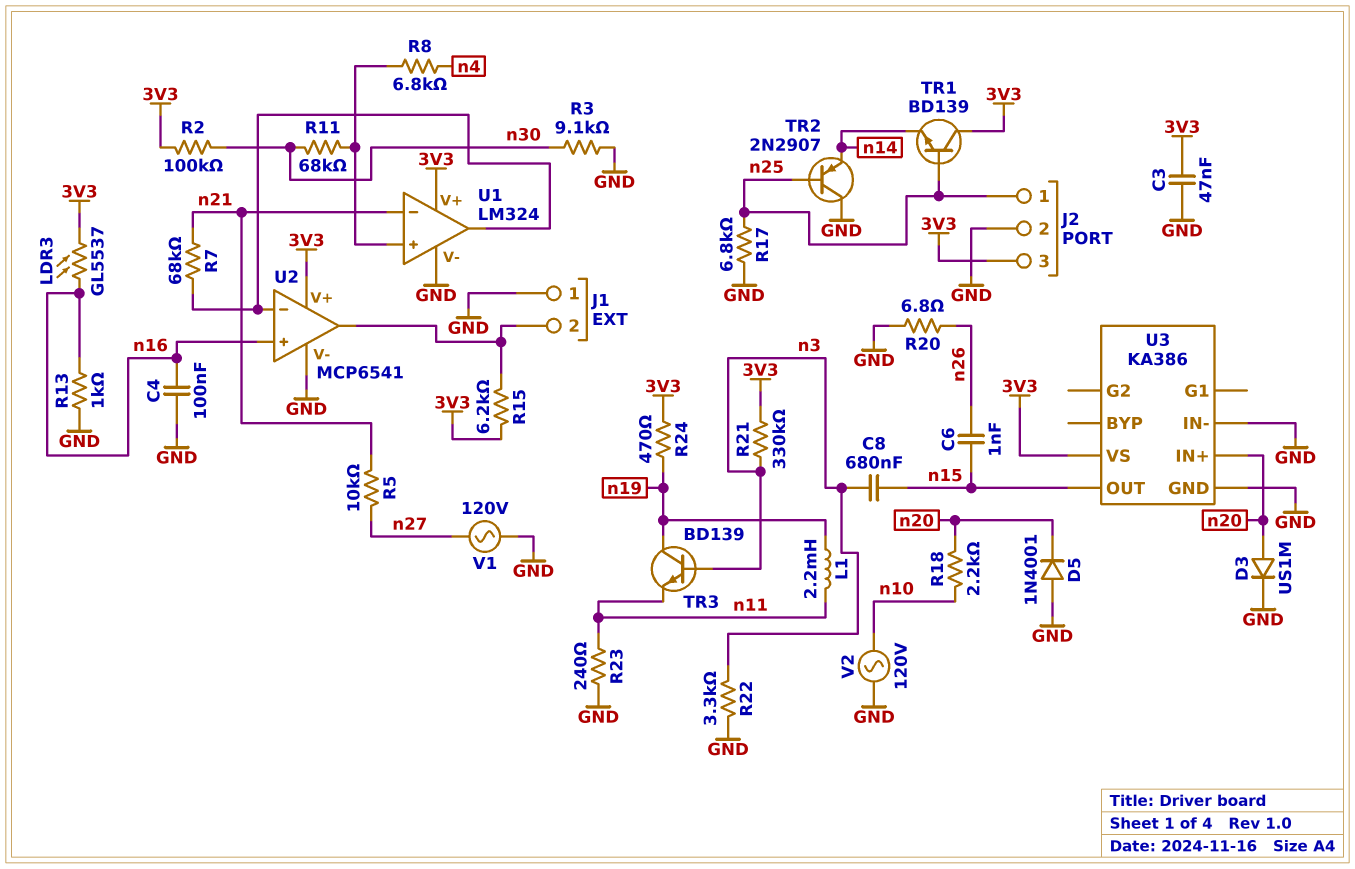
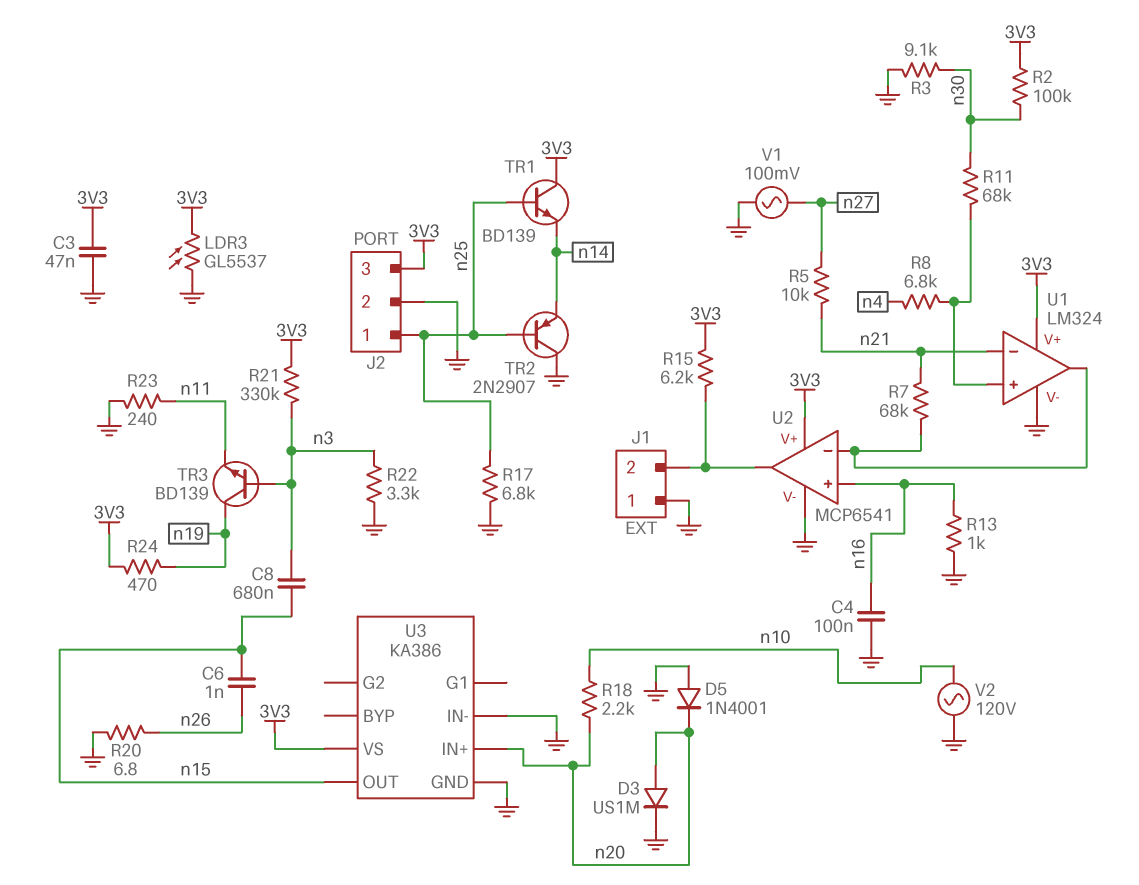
L1: 2.2mH (n11, n19) -> none
LDR3: GL5537 (3V3, n16) -> GL5537 (3V3, GND)
V1: AC 120V (GND, n27) -> AC 100mV (GND, n27)

